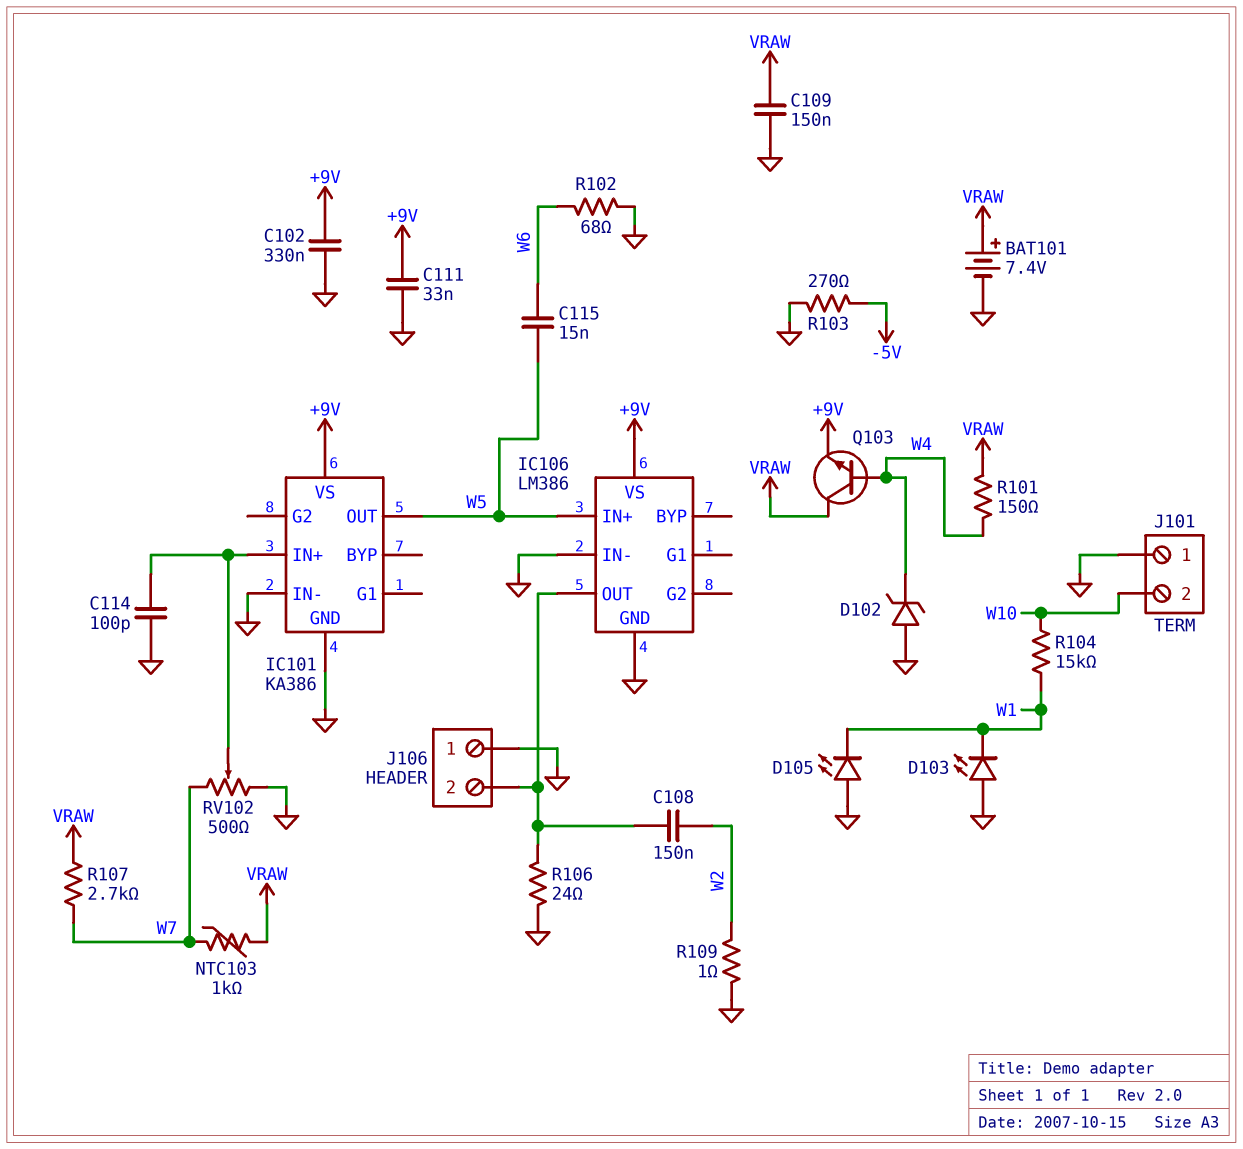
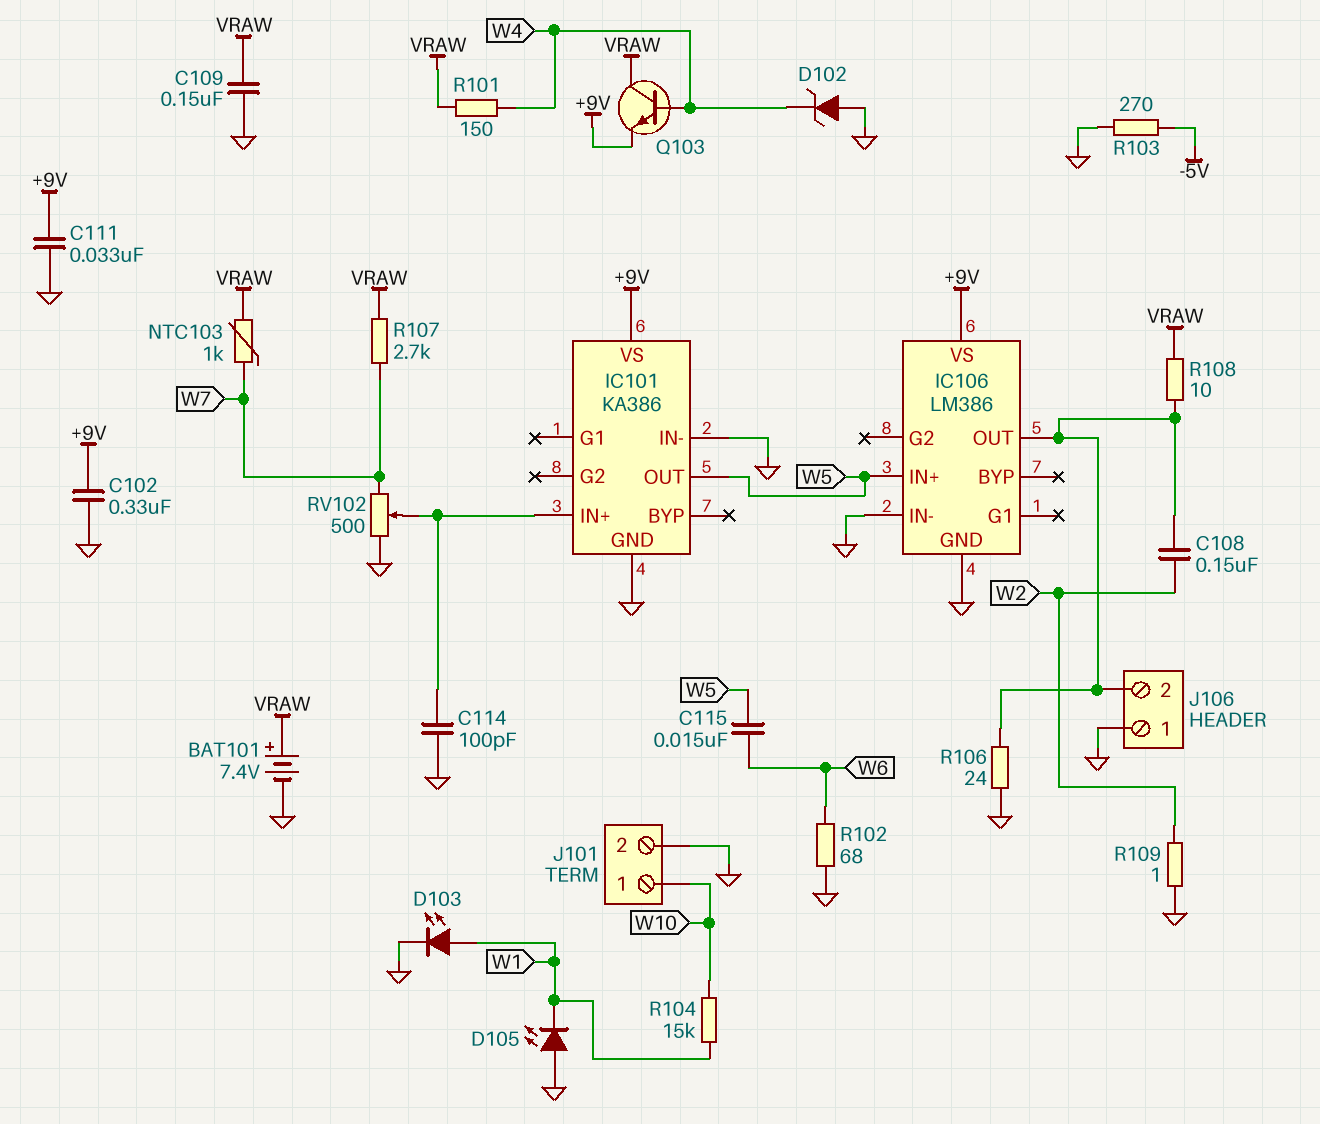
D103: LED (A GND, K W1) -> LED (A W1, K GND)
J101 pin 1: GND -> W10
J101 pin 2: W10 -> GND
R108: none -> 10 (IC106/OUT, VRAW)

